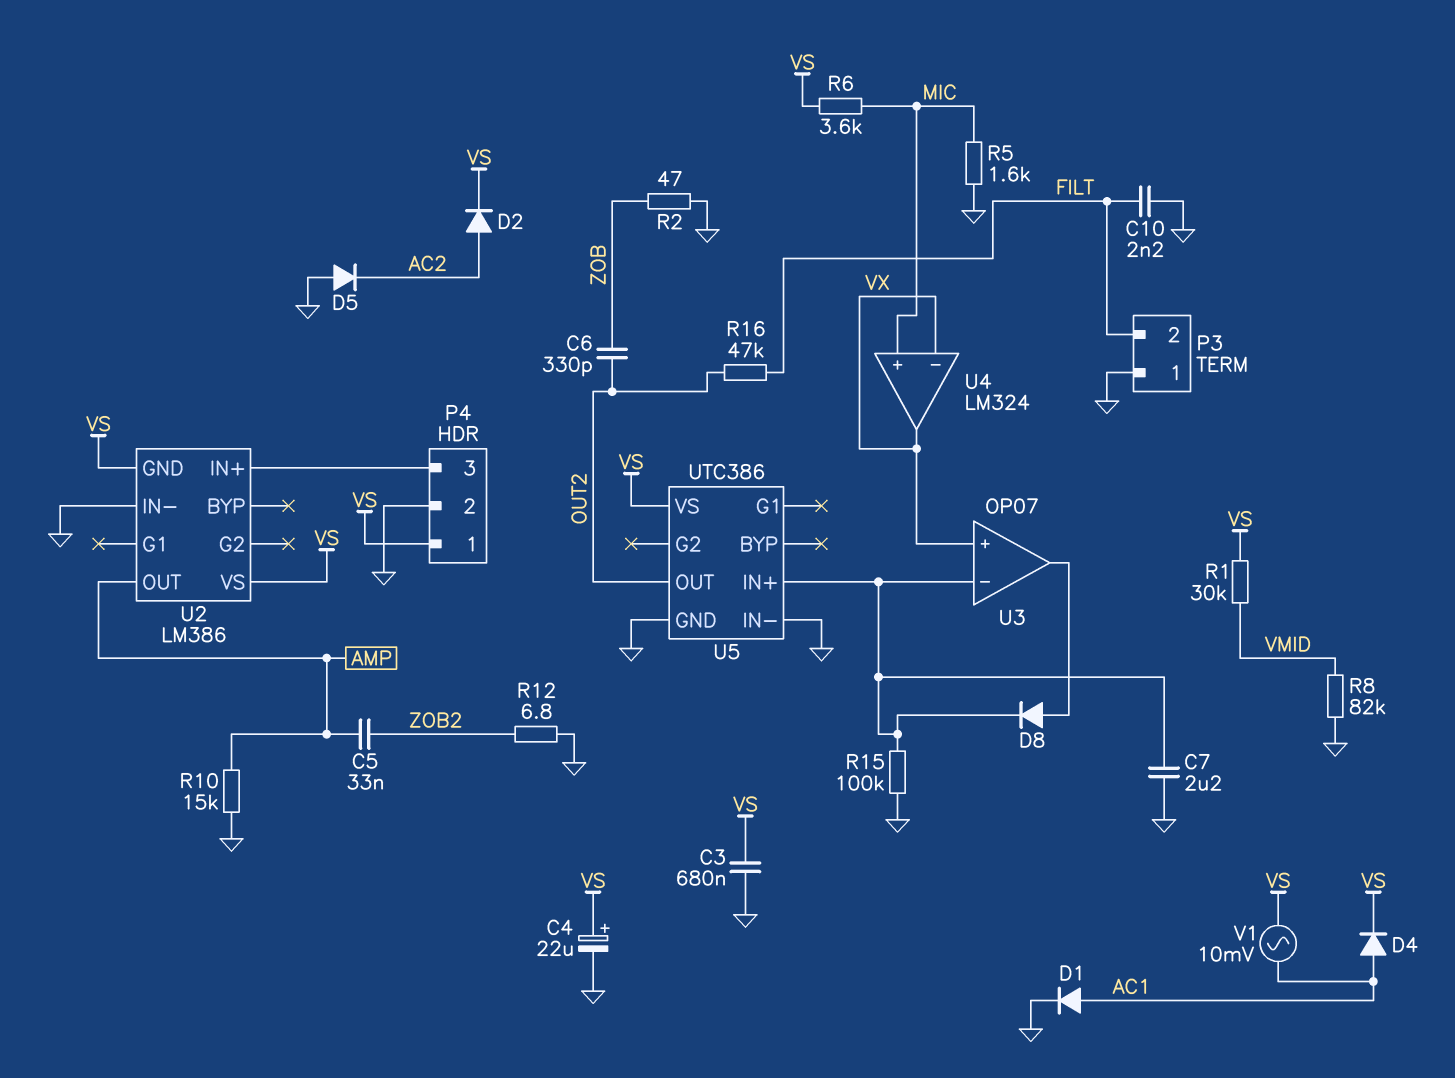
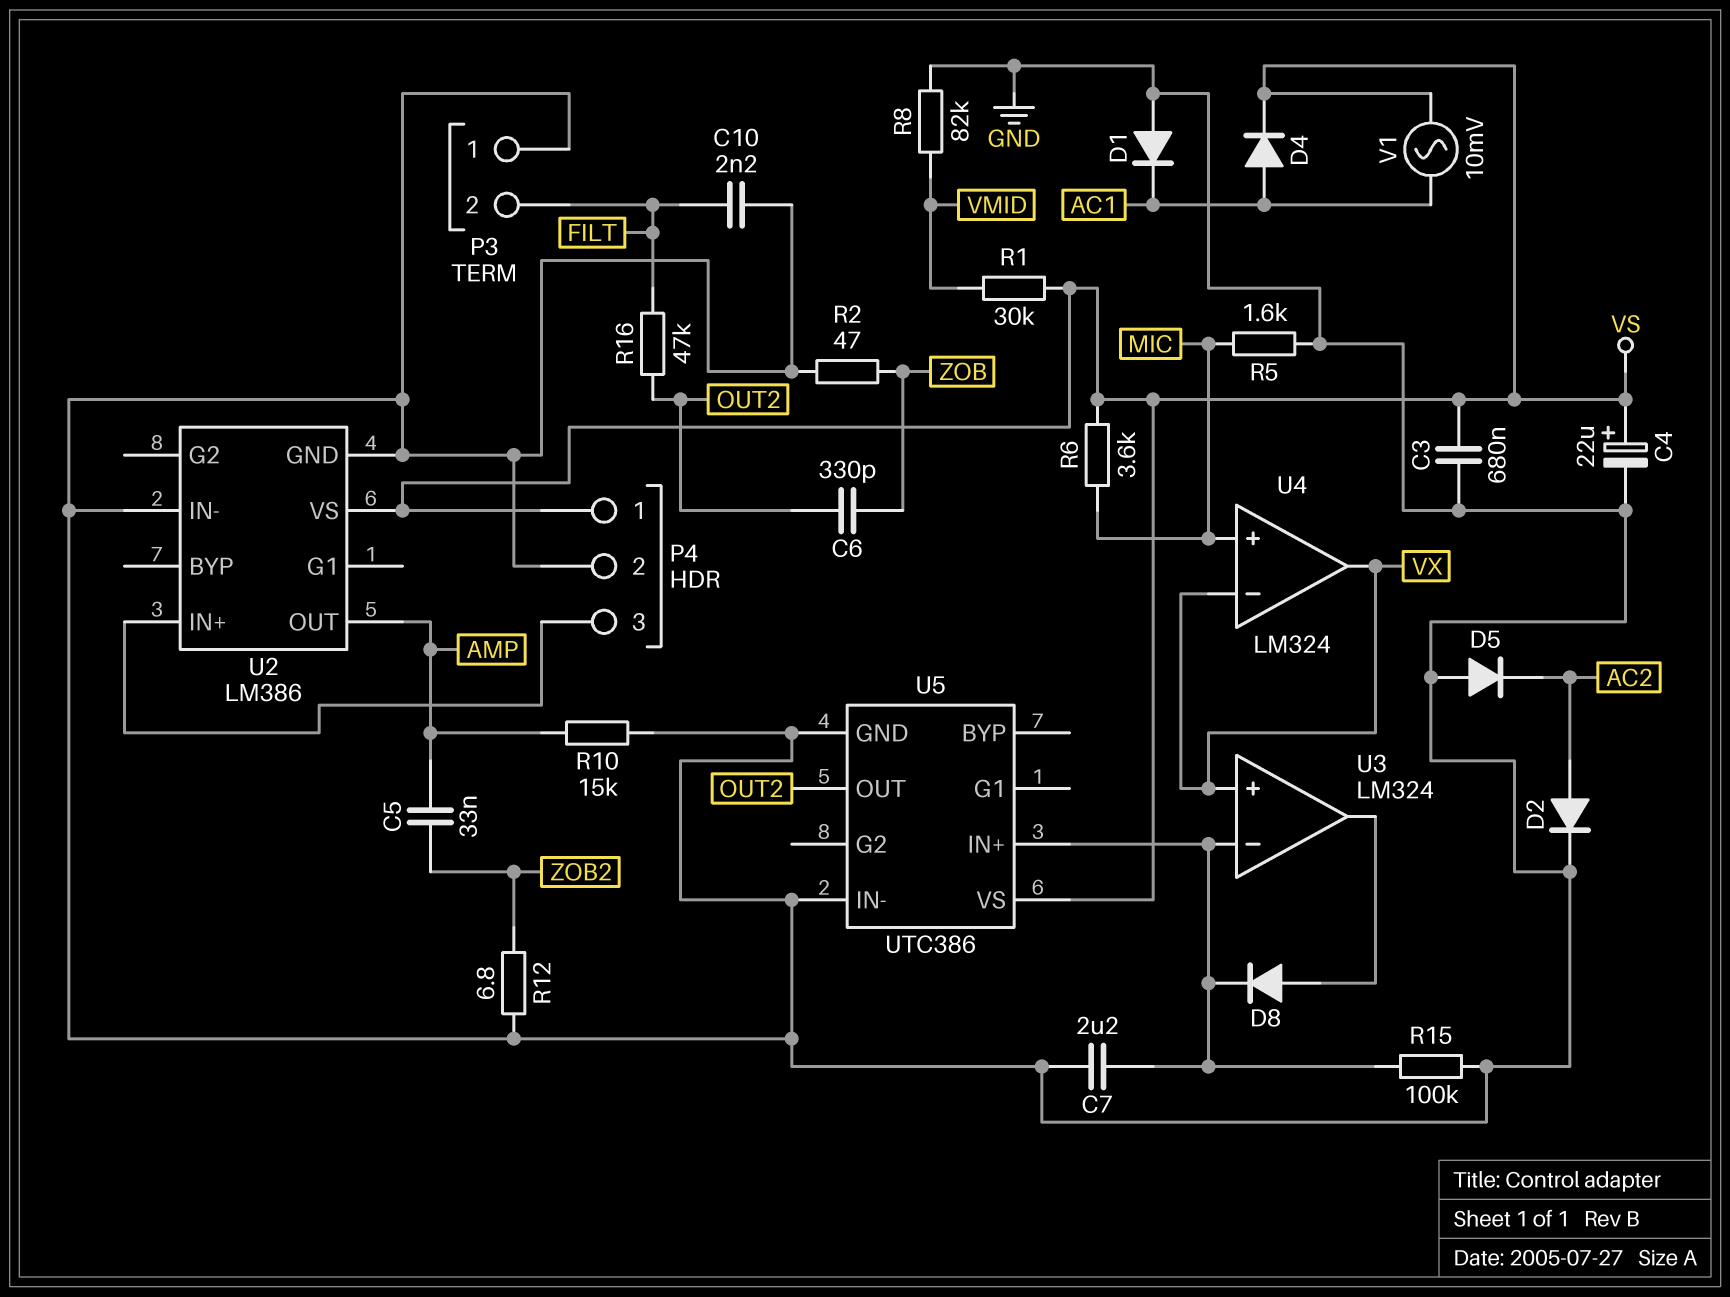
D1: diode (A AC1, K GND) -> diode (A GND, K AC1)
D2: diode (A AC2, K VS) -> diode (A AC2, K GND)
U2 pin GND: VS -> GND
U3: OP07 -> LM324

